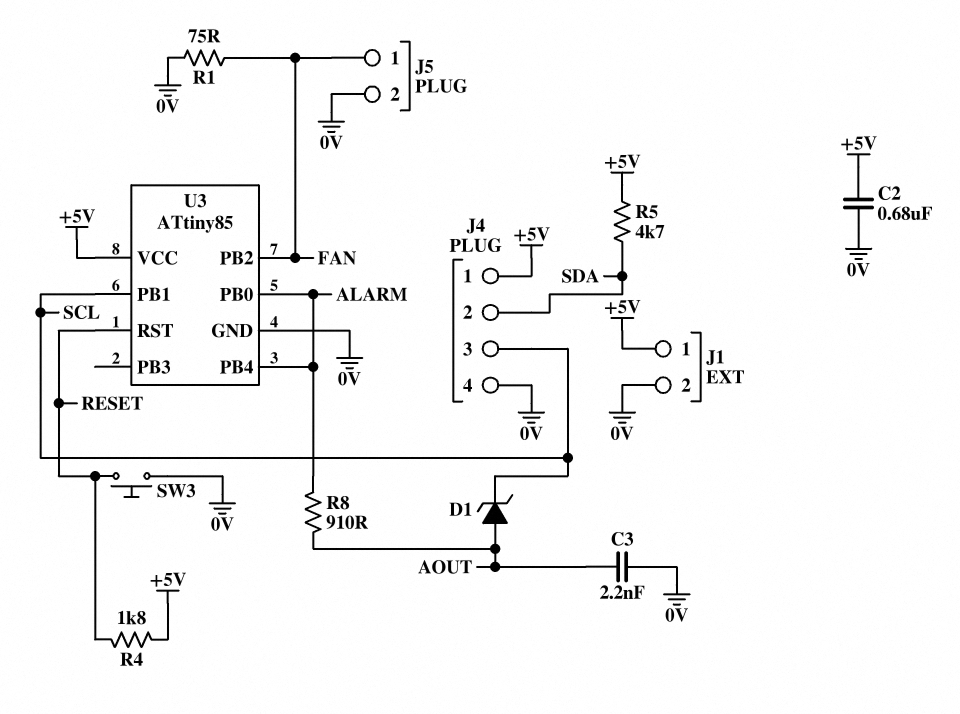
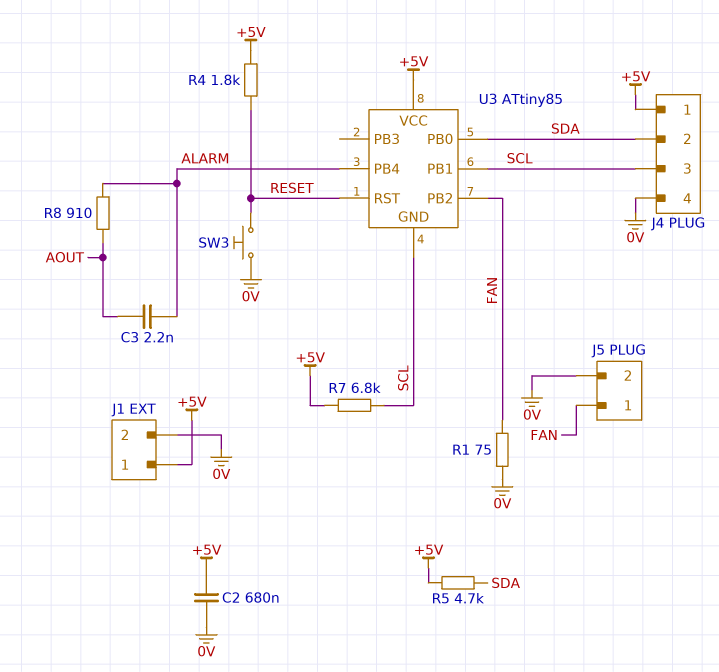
C3: 2.2nF (0V, AOUT) -> 2.2nF (ALARM, AOUT)
D1: zener (A AOUT, K SCL) -> none
R7: none -> 6.8k (+5V, SCL)
U3 pin GND: 0V -> SCL
U3 pin PB0: ALARM -> SDA

